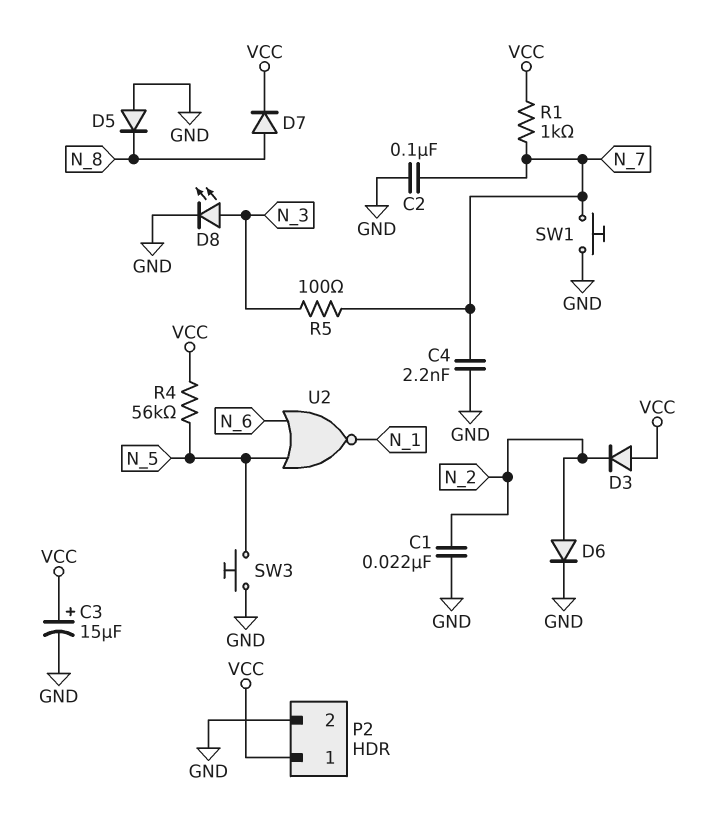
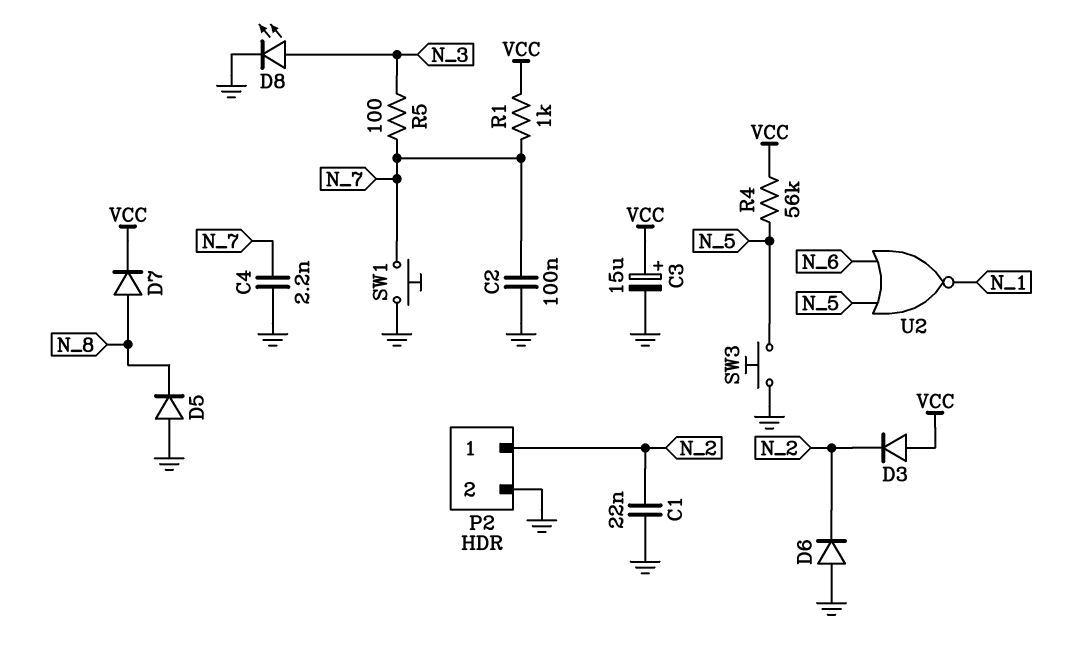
D6: diode (A N_2, K GND) -> diode (A GND, K N_2)
P2 pin 1: VCC -> N_2

